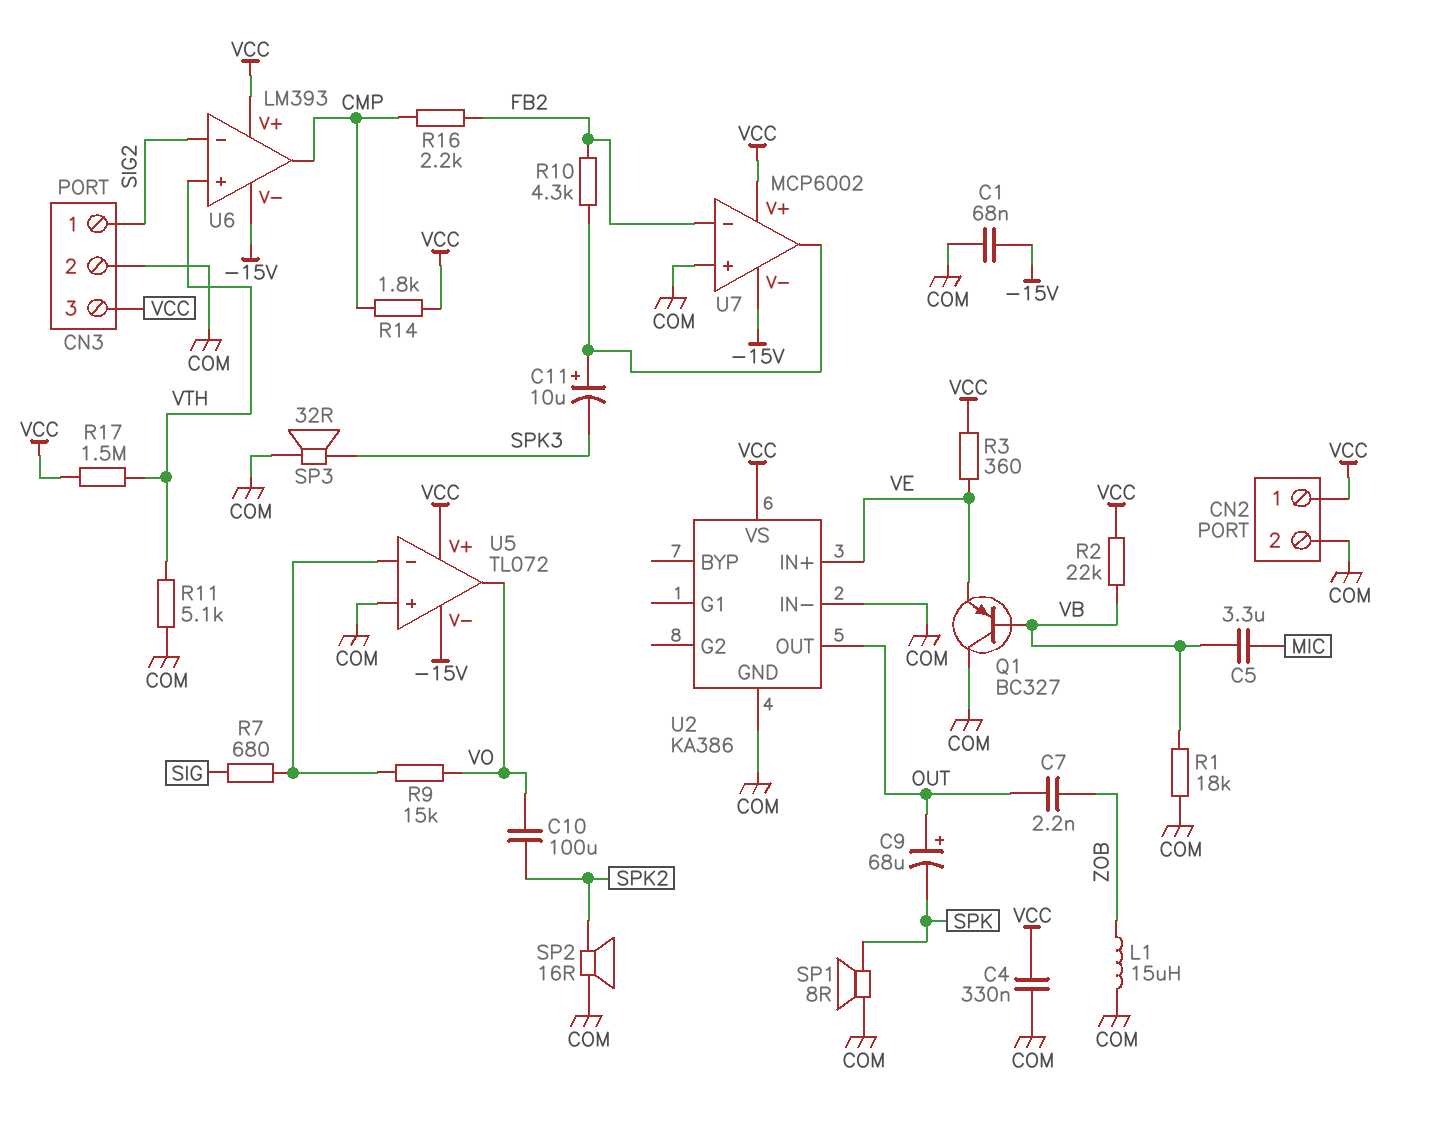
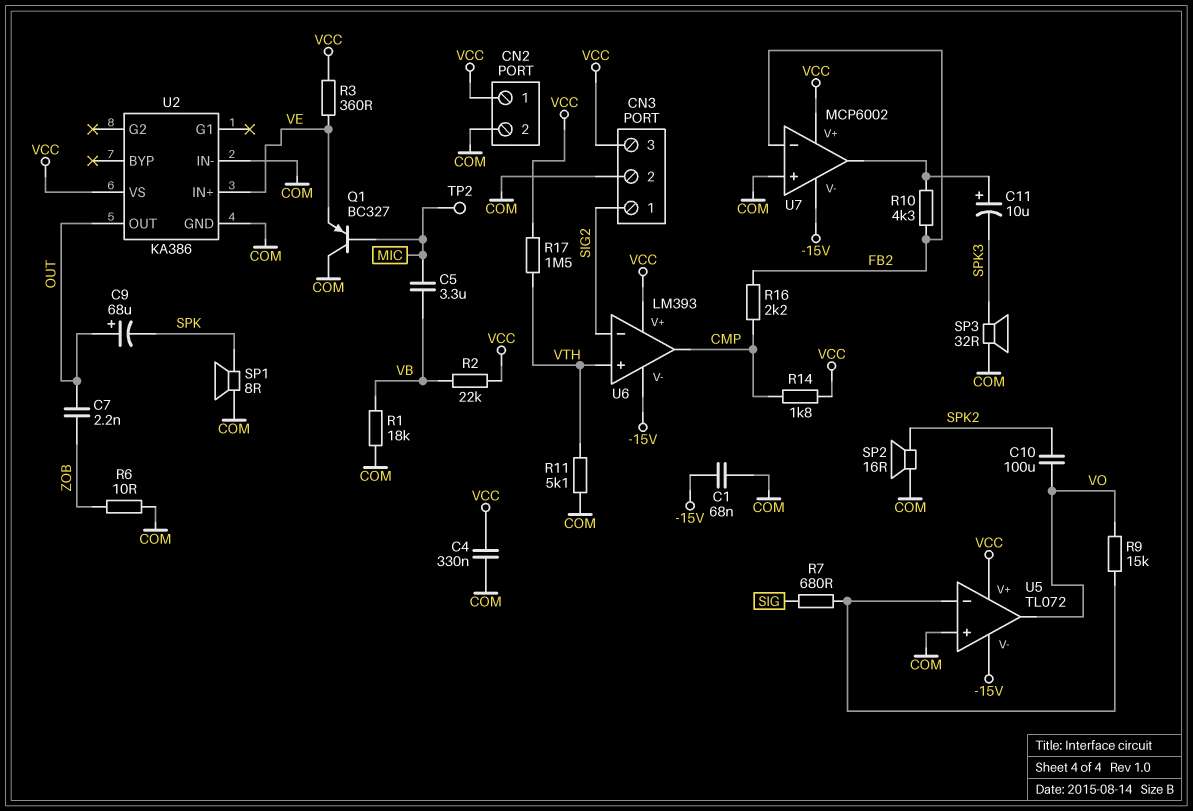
L1: 15uH (COM, ZOB) -> none
Q1: PNP BC327 (B VB, C COM, E VE) -> PNP BC327 (B MIC, C COM, E VE)
R6: none -> 10 (COM, ZOB)
TP2: none -> test point (MIC)

